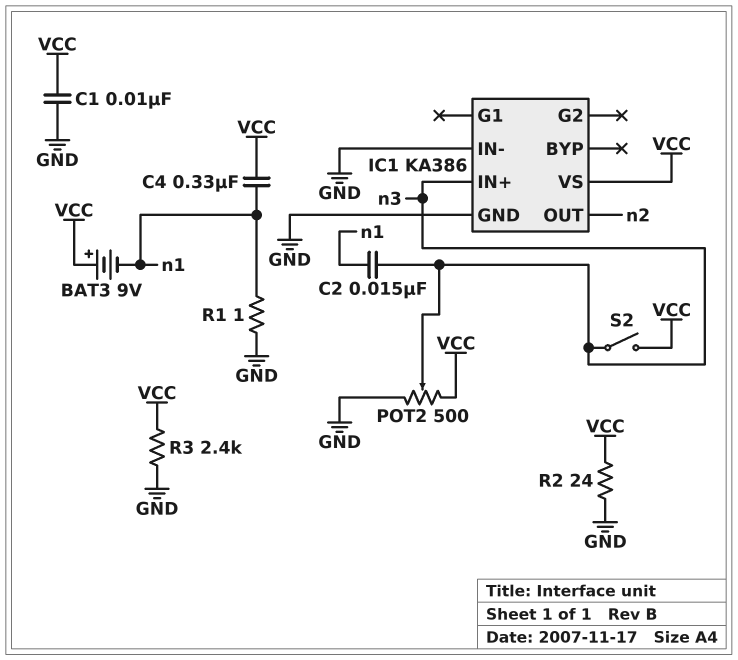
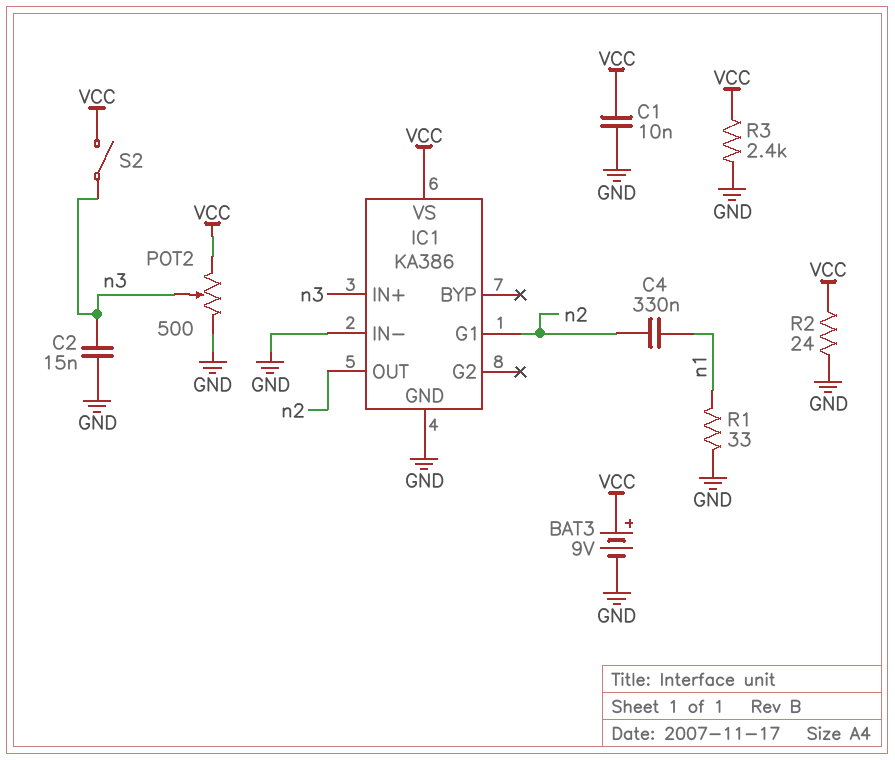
BAT3: 9V (plus VCC, minus n1) -> 9V (plus VCC, minus GND)
C2: 15nF (n1, n3) -> 15nF (GND, n3)
C4: 330nF (VCC, n1) -> 330nF (n1, n2)
IC1 pin G1: none -> n2
R1: 1 (GND, n1) -> 33 (GND, n1)

